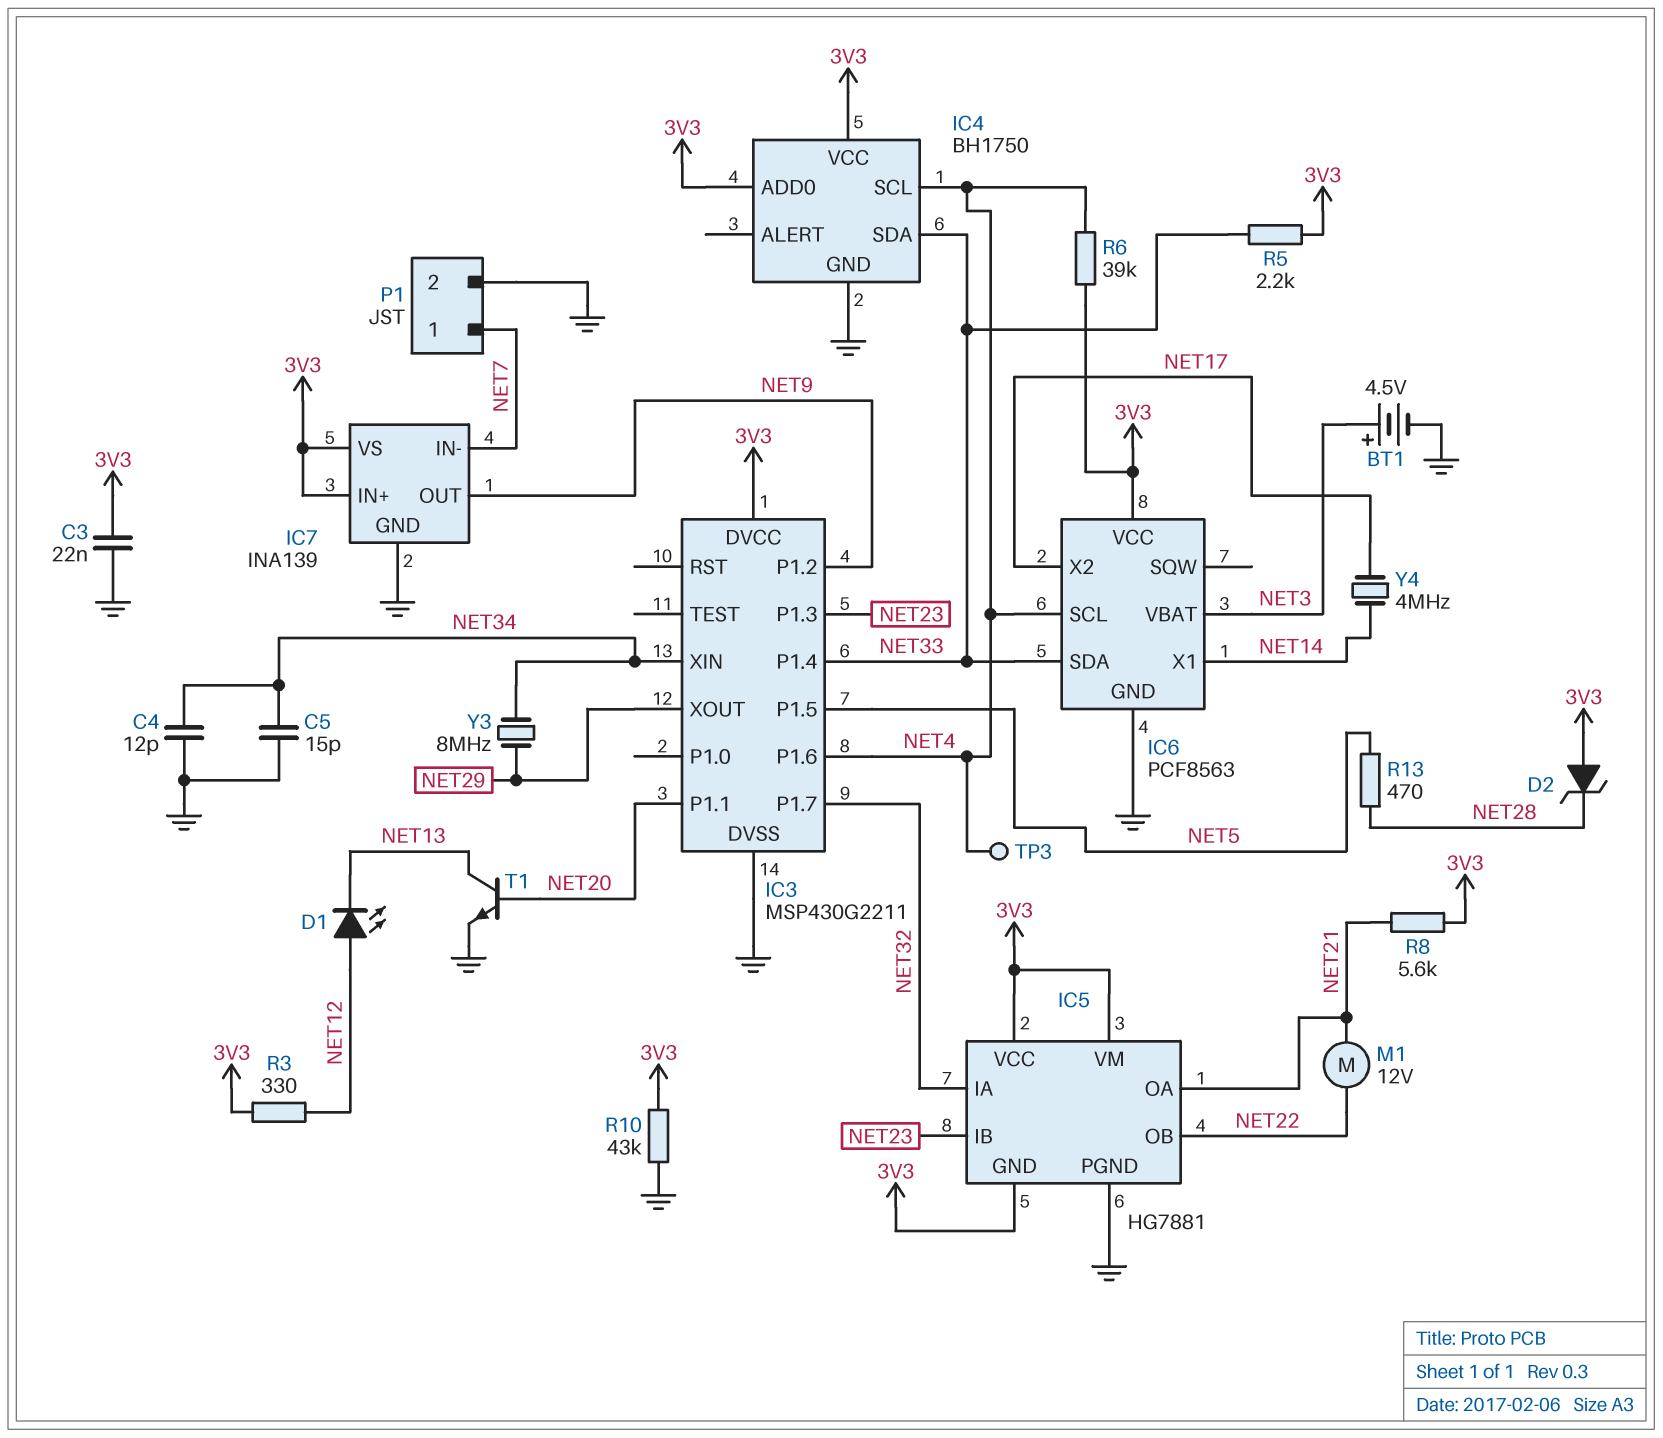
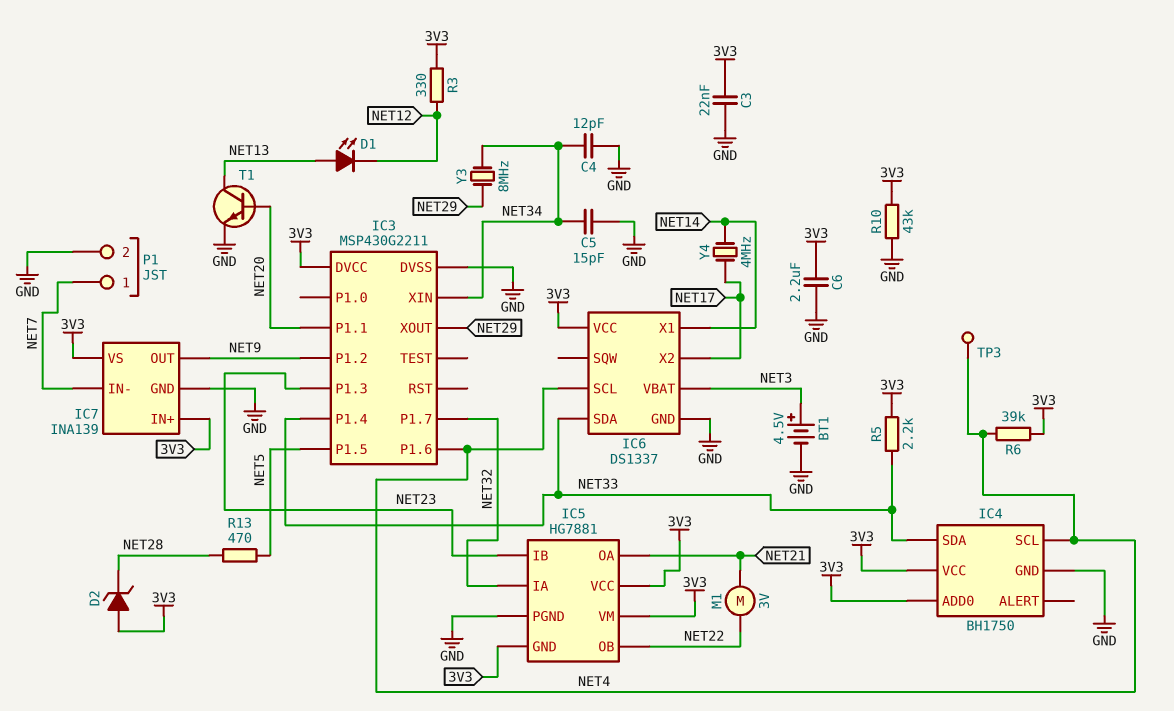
C6: none -> 2.2uF (3V3, GND)
D1: LED (A NET12, K NET13) -> LED (A NET13, K NET12)
IC6: PCF8563 -> DS1337
M1: motor 12V (NET21, NET22) -> motor 3V (NET21, NET22)
R8: 5.6k (3V3, NET21) -> none

